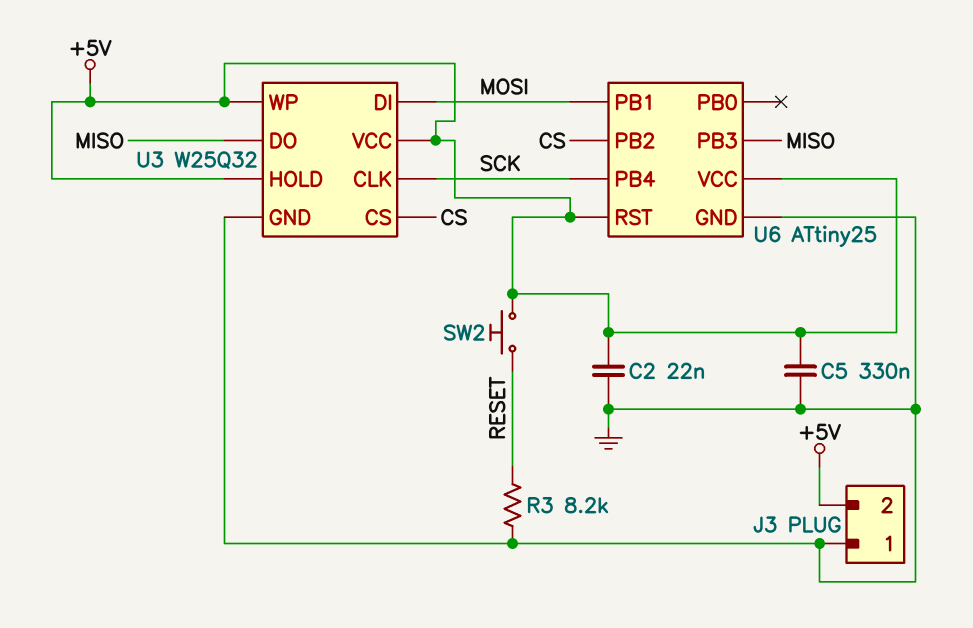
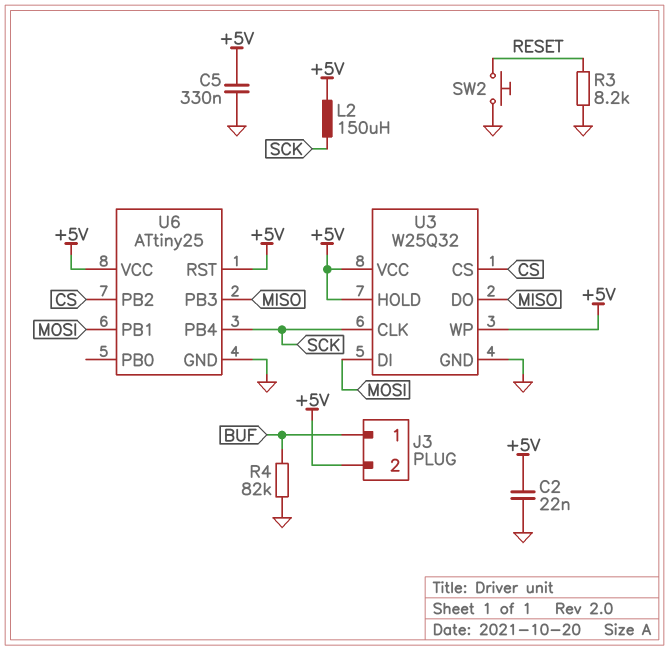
J3 pin 1: GND -> BUF
L2: none -> 150uH (+5V, SCK)
R4: none -> 82k (BUF, GND)
SW2: button (+5V, RESET) -> button (GND, RESET)

